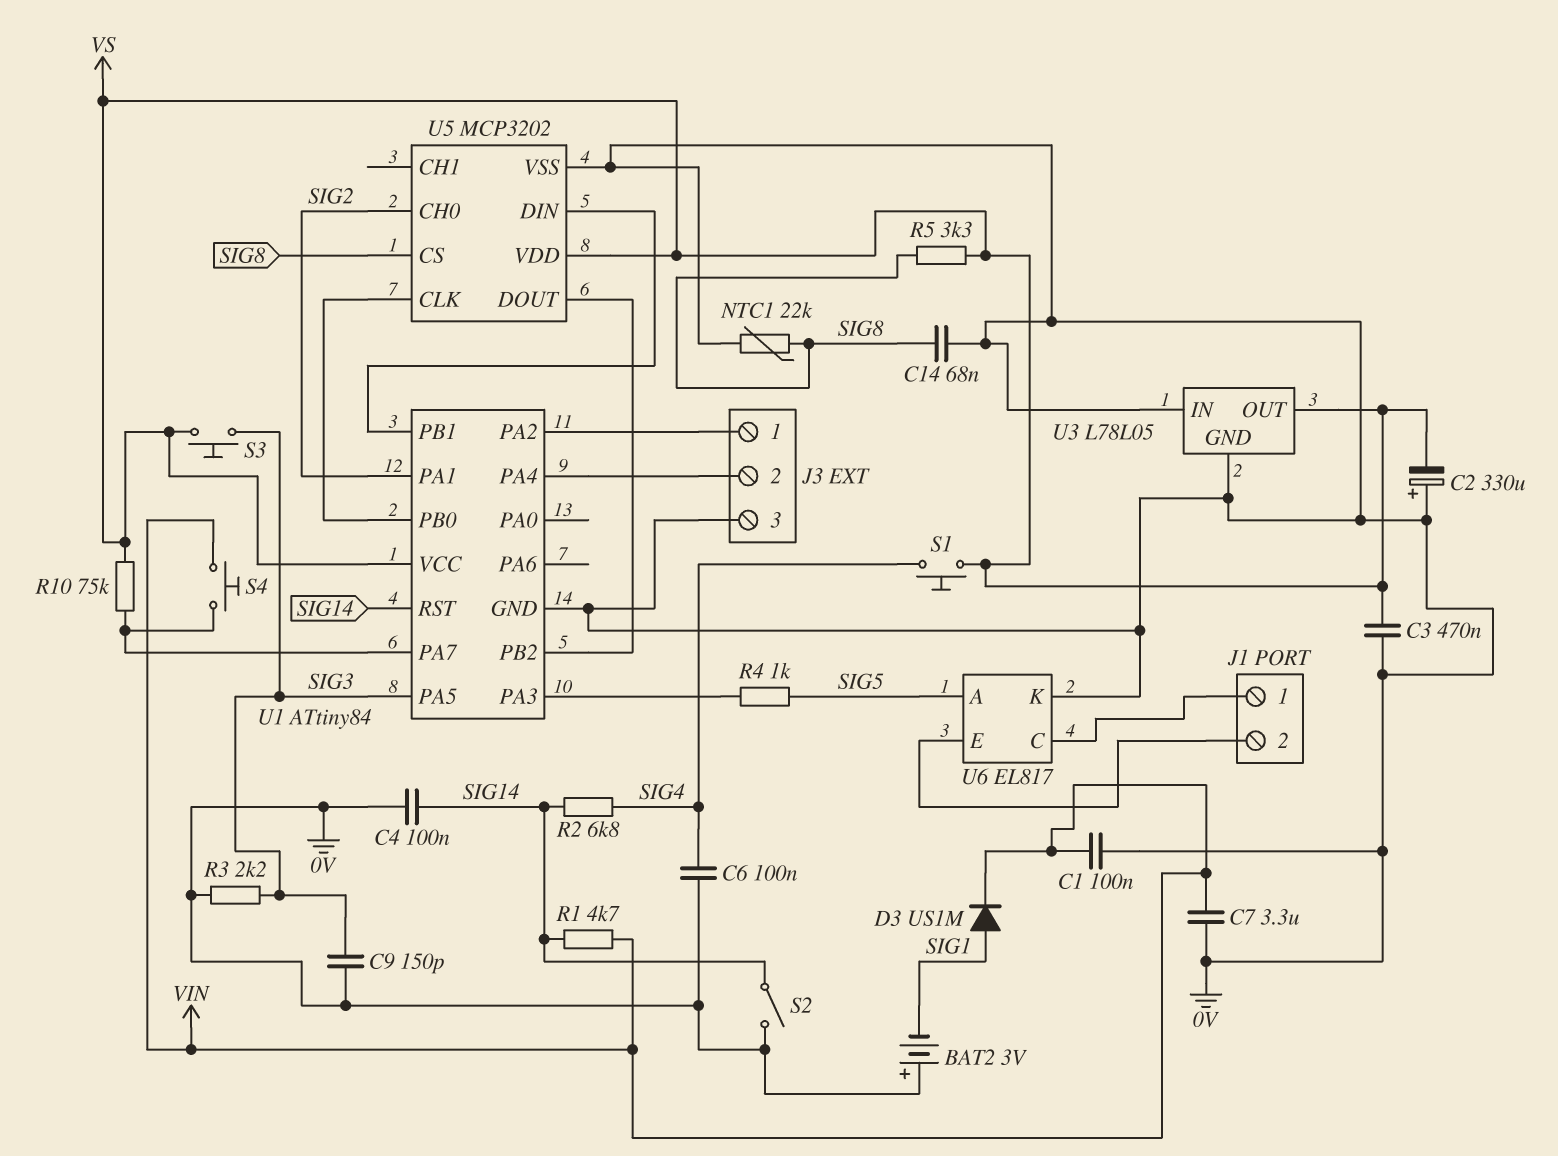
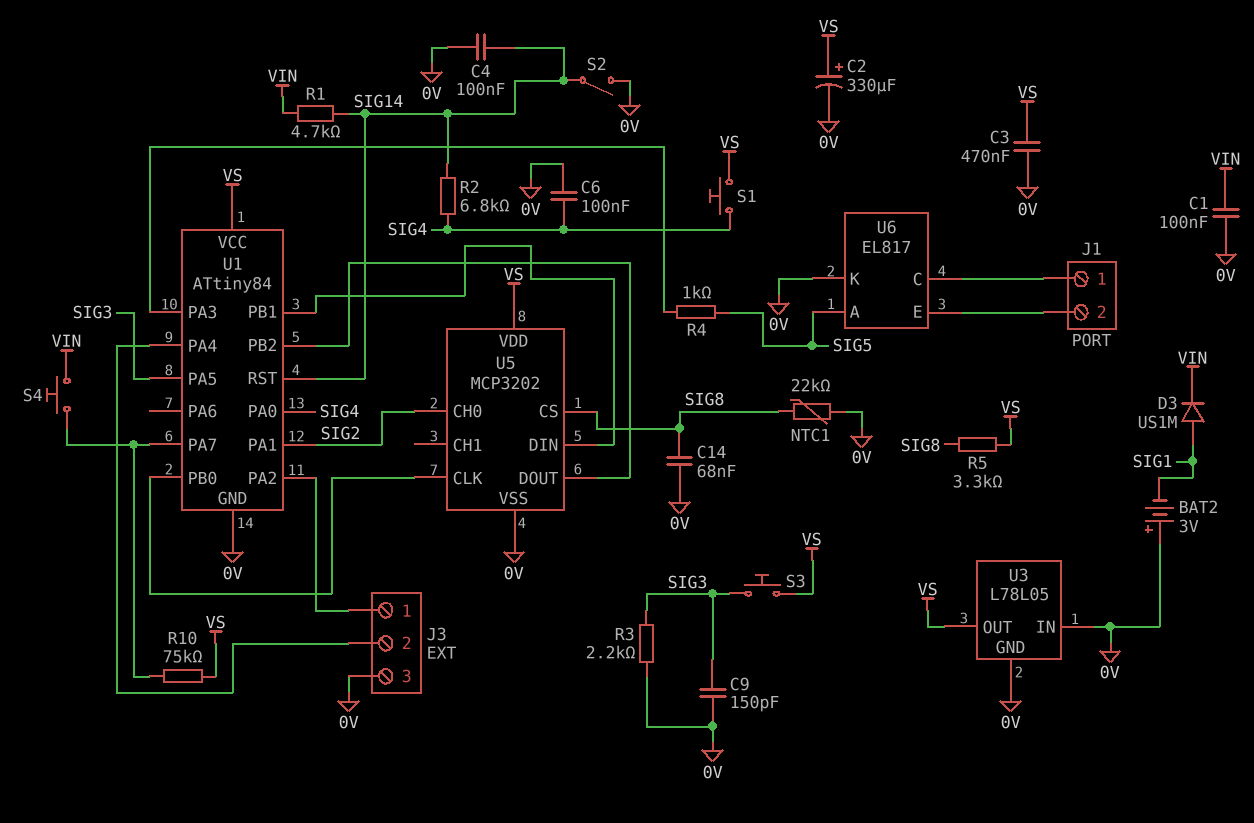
C2: 330uF (plus 0V, minus VS) -> 330uF (plus VS, minus 0V)
C7: 3.3uF (0V, VIN) -> none
U1 pin PA0: none -> SIG4

